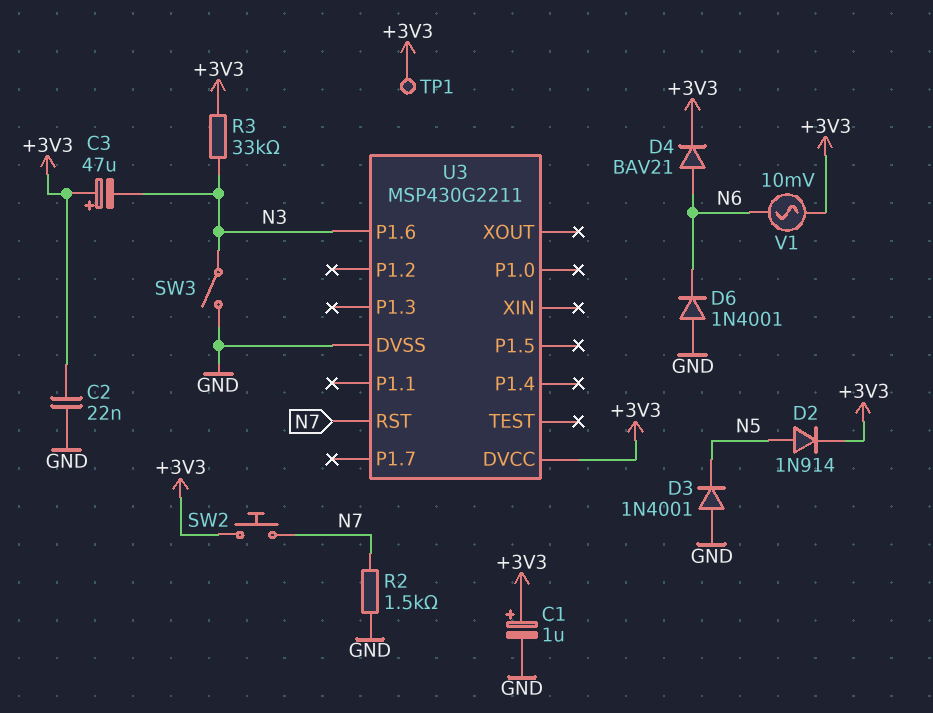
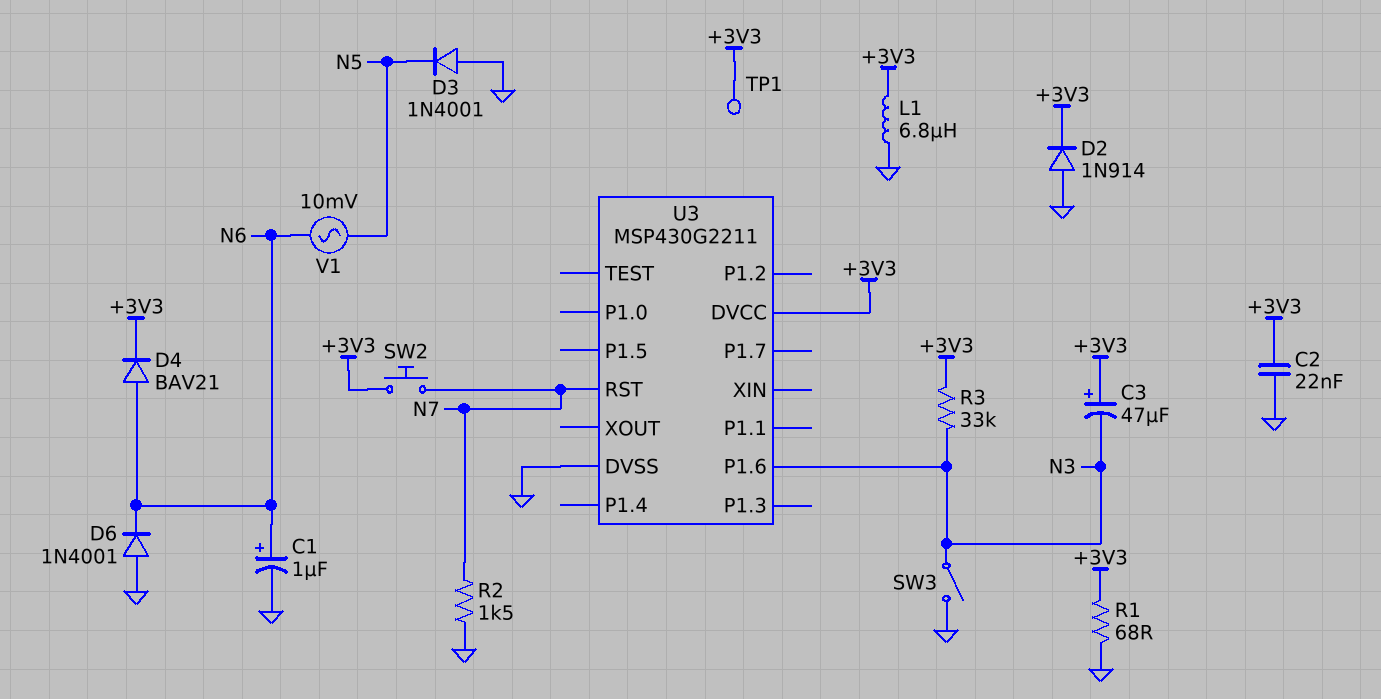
C1: 1uF (plus +3V3, minus GND) -> 1uF (plus N6, minus GND)
D2: diode 1N914 (A N5, K +3V3) -> diode 1N914 (A GND, K +3V3)
L1: none -> 6.8uH (+3V3, GND)
R1: none -> 68 (+3V3, GND)
V1: AC 10mV (+3V3, N6) -> AC 10mV (N5, N6)

